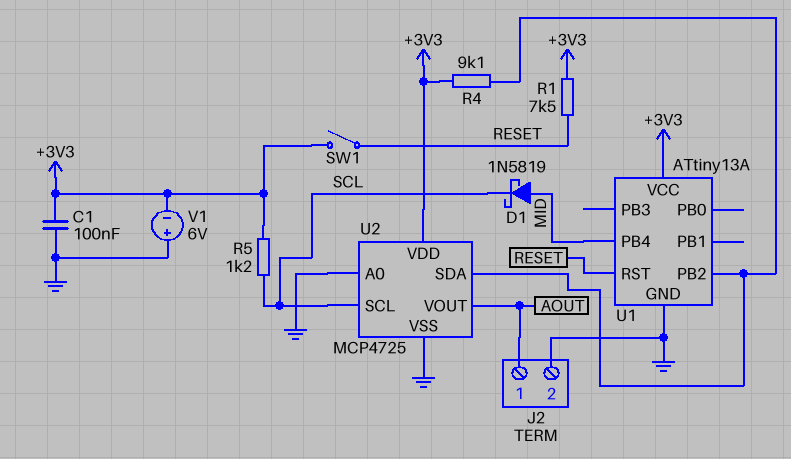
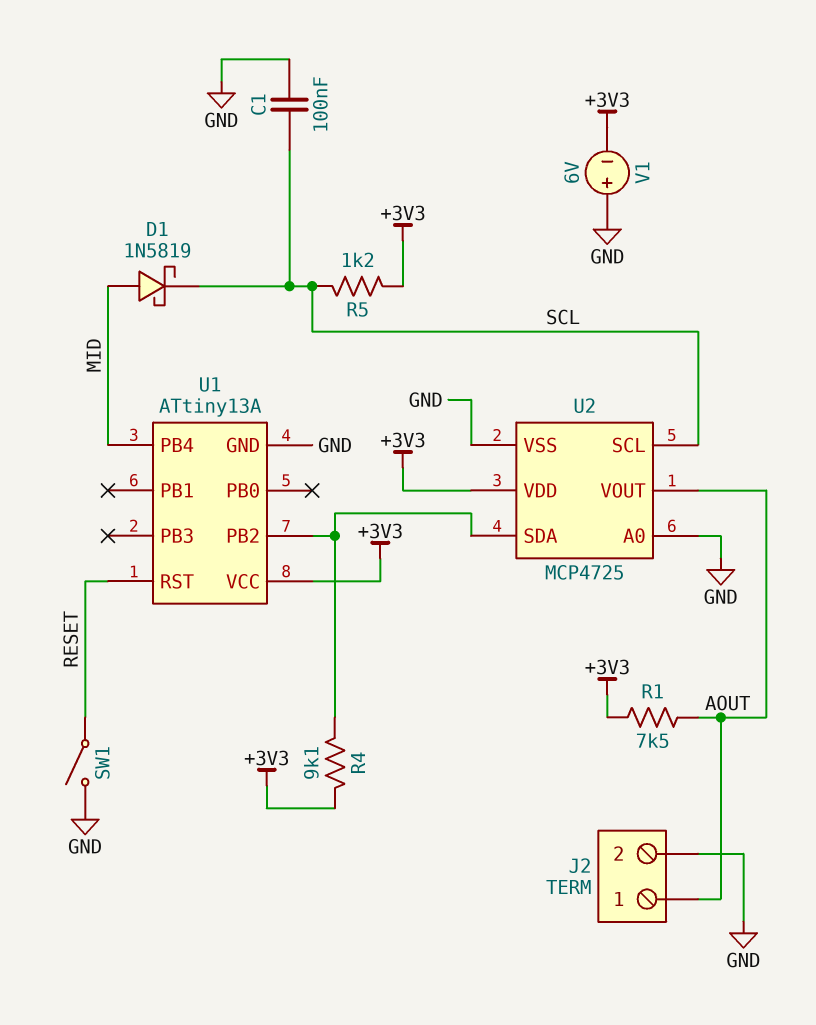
C1: 100nF (+3V3, GND) -> 100nF (GND, SCL)
R1: 7.5k (+3V3, RESET) -> 7.5k (+3V3, AOUT)
SW1: switch (+3V3, RESET) -> switch (GND, RESET)

